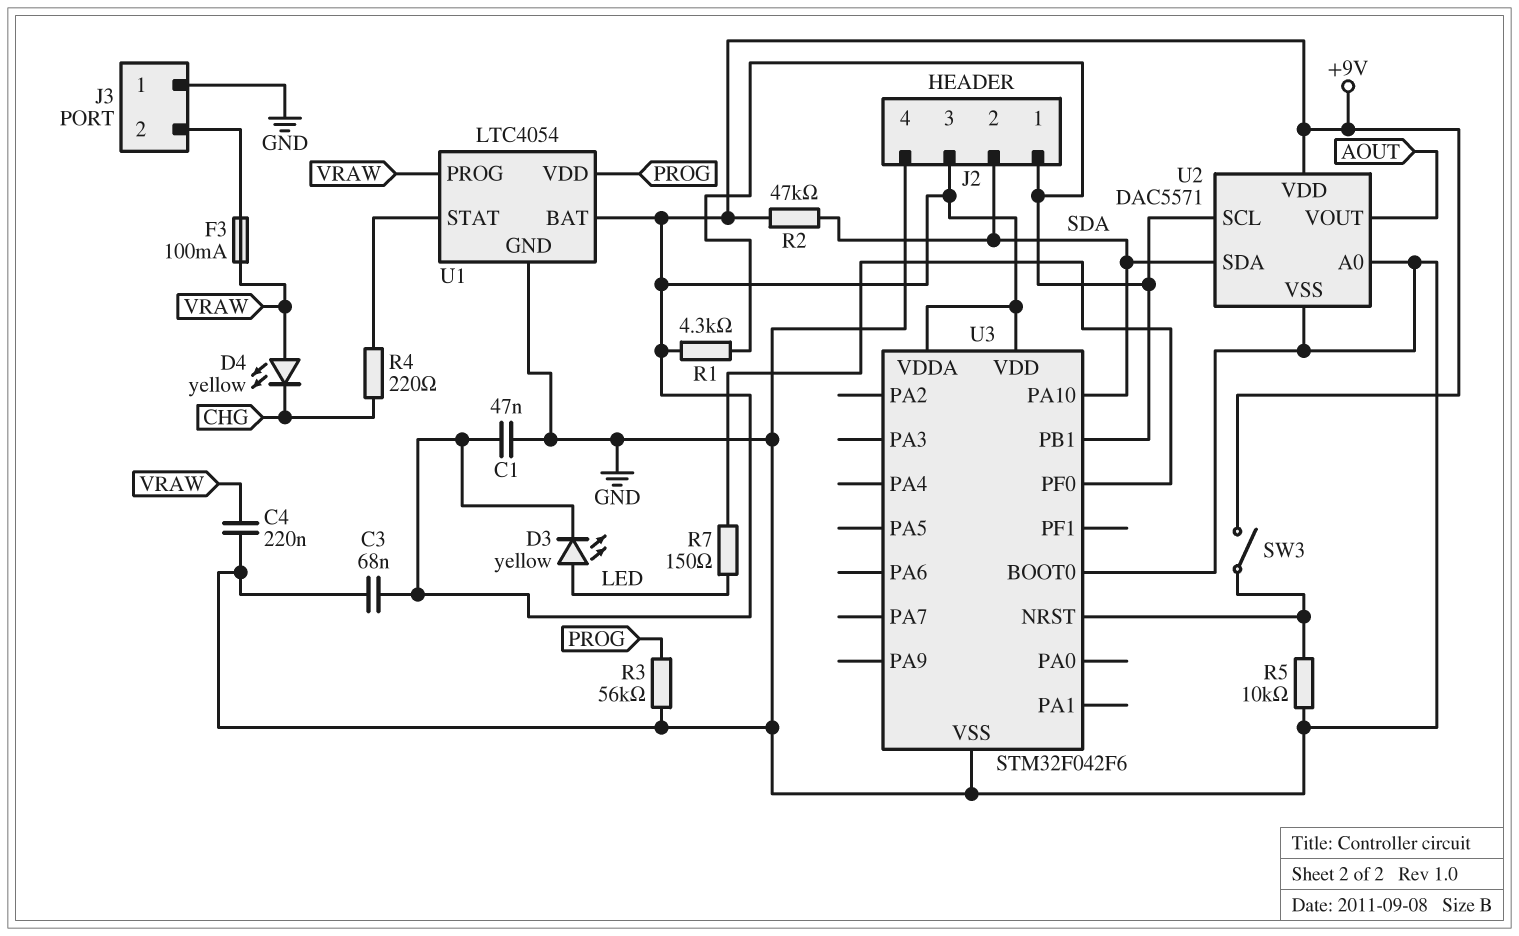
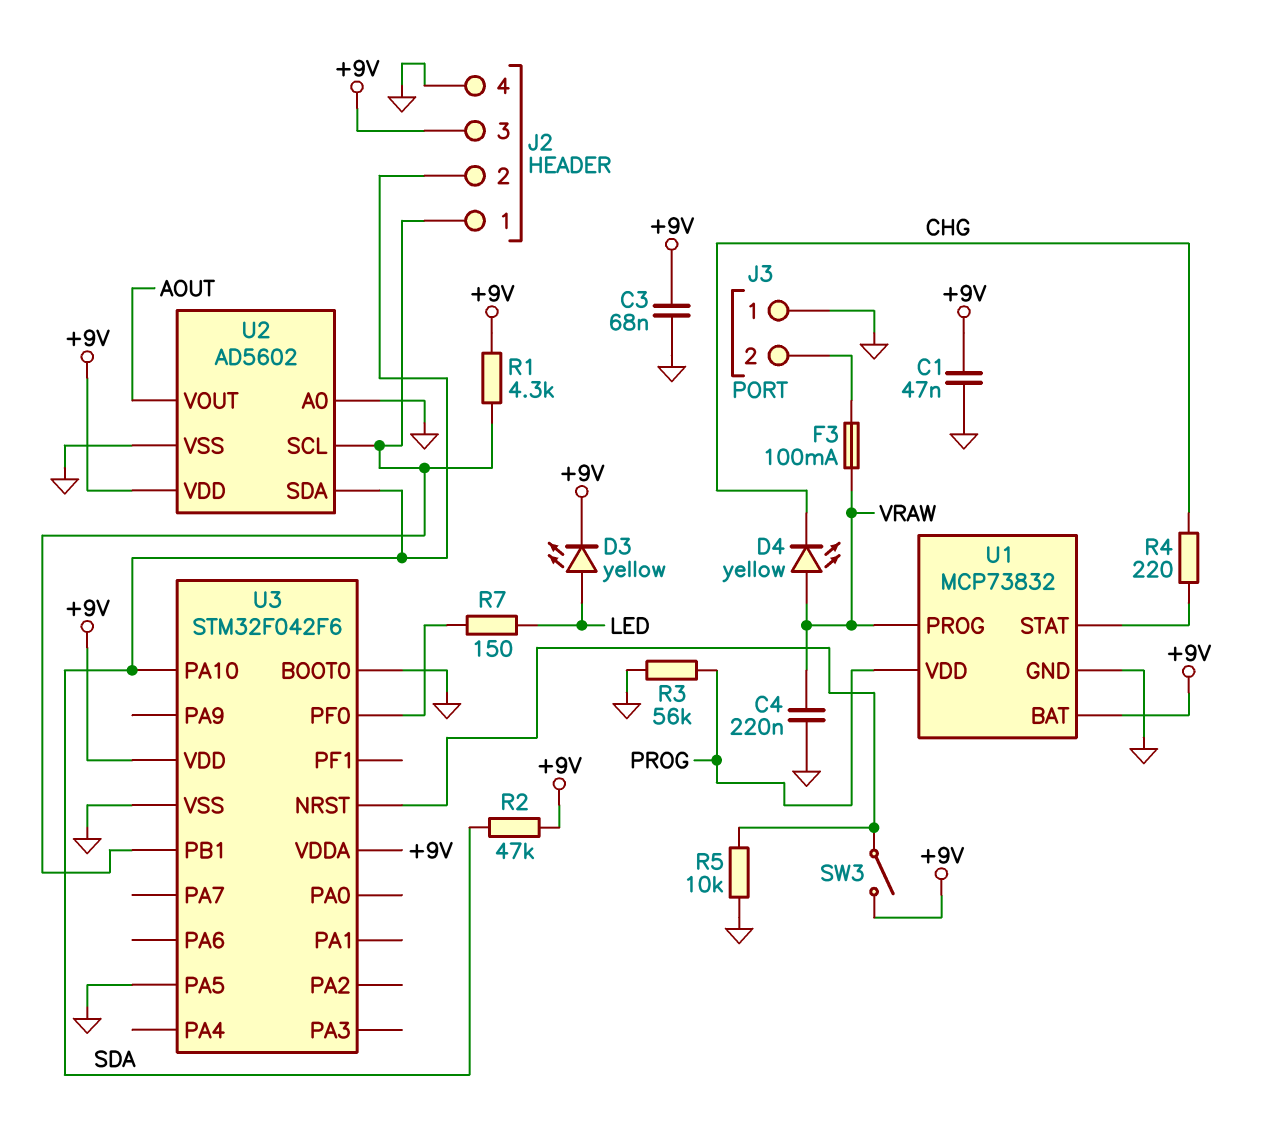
U1: LTC4054 -> MCP73832
U2: DAC5571 -> AD5602
U3 pin PA5: none -> GND

